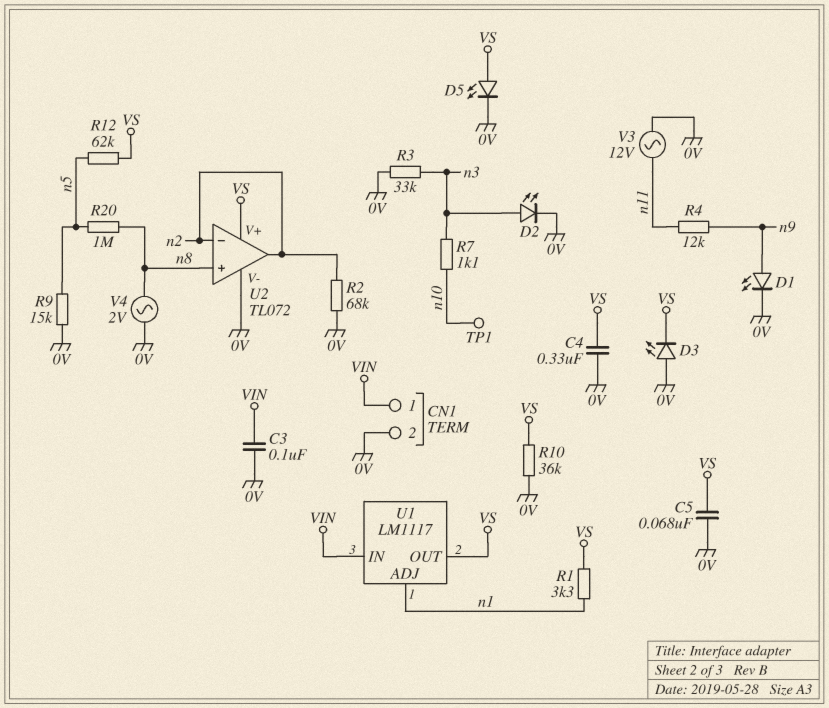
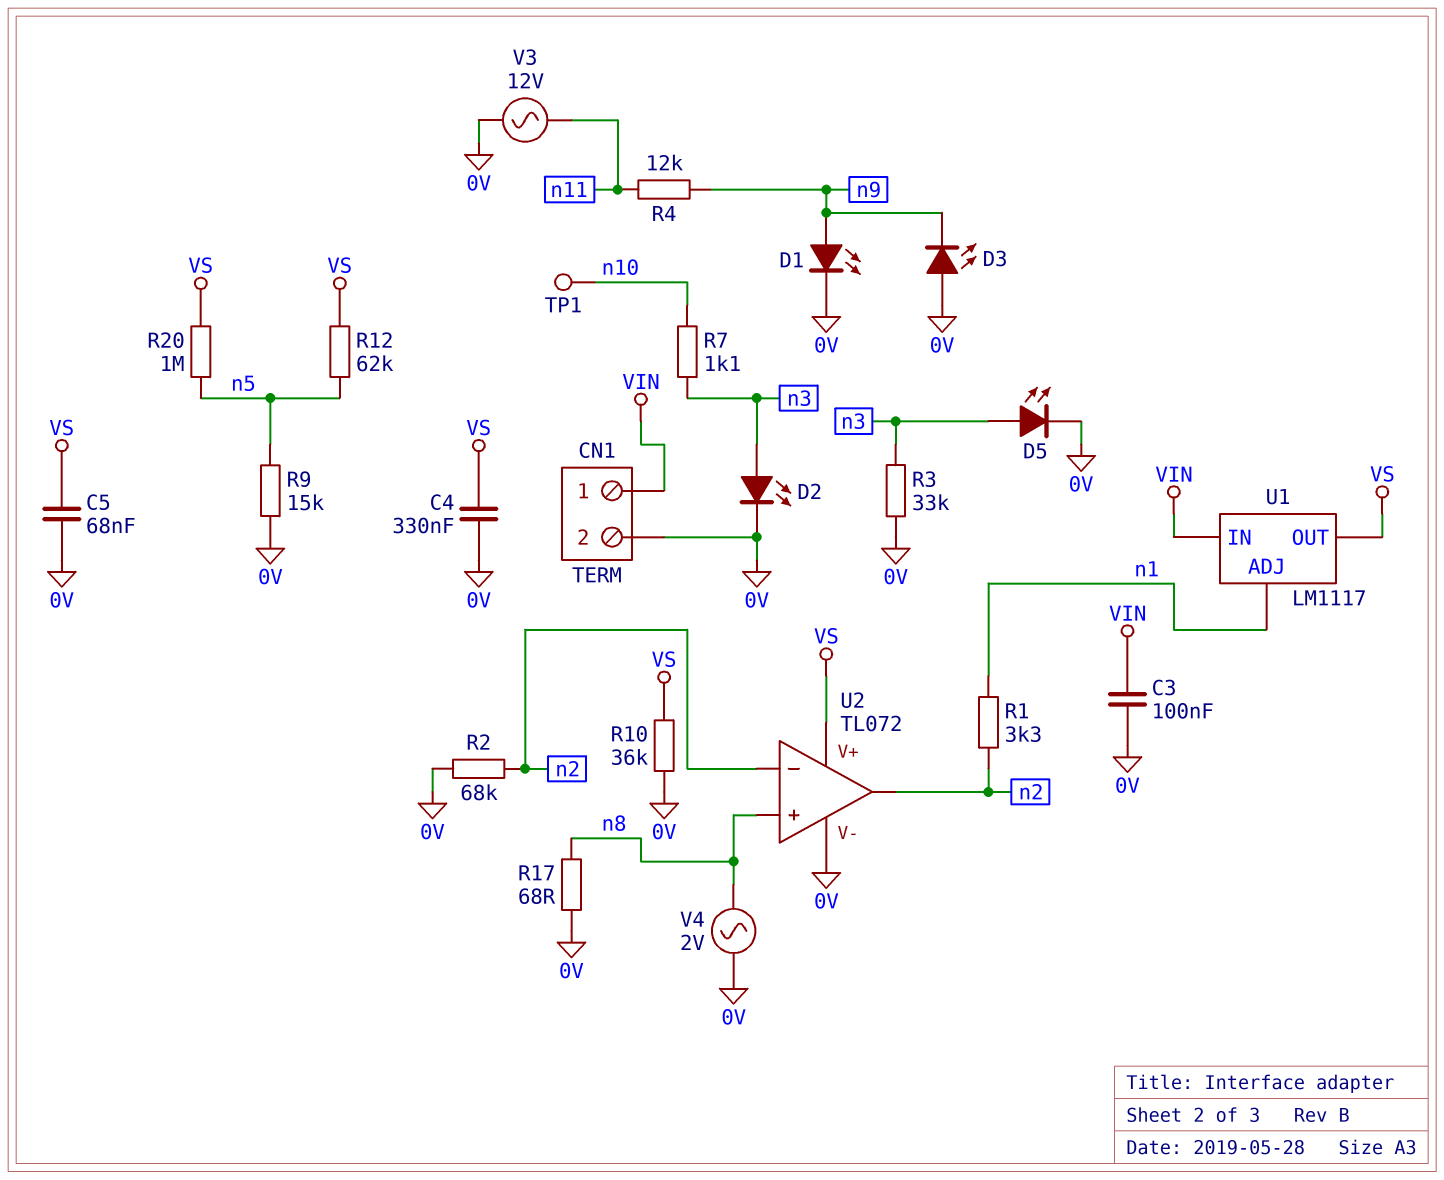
D3: LED (A 0V, K VS) -> LED (A 0V, K n9)
D5: LED (A VS, K 0V) -> LED (A n3, K 0V)
R1: 3.3k (VS, n1) -> 3.3k (n1, n2)
R17: none -> 68 (0V, n8)
R20: 1M (n5, n8) -> 1M (VS, n5)

